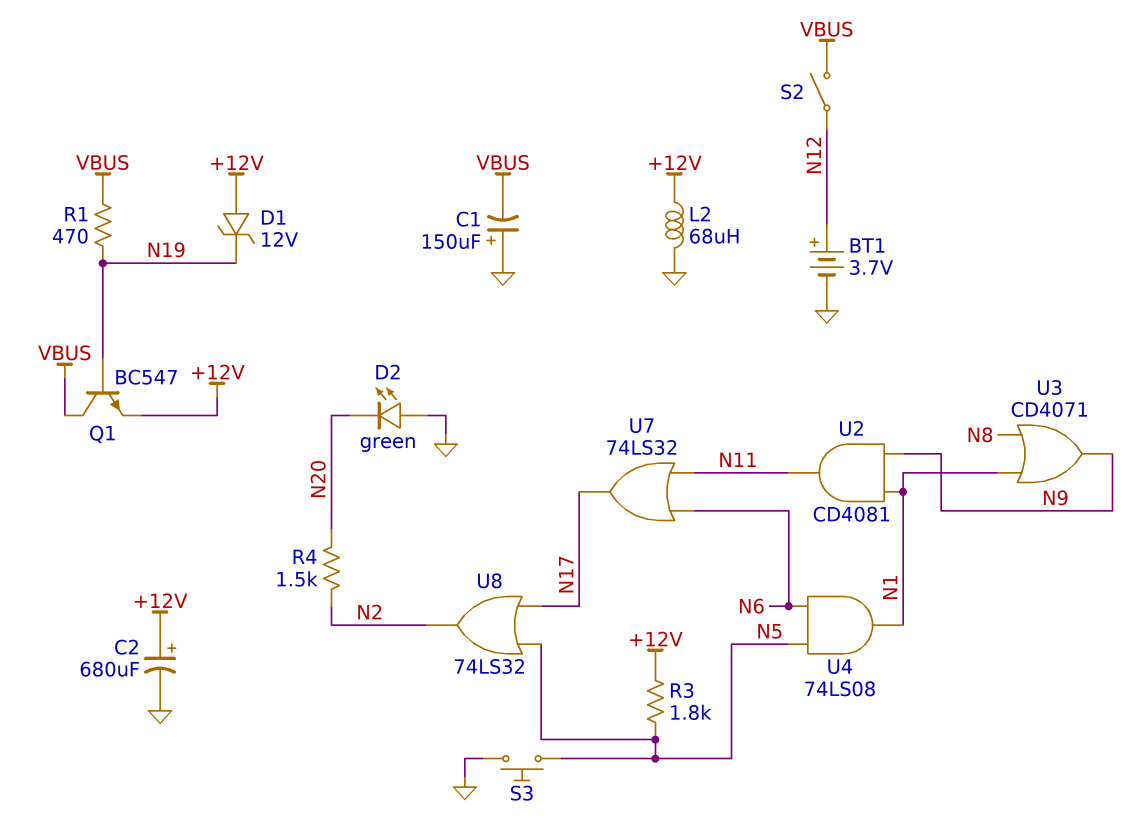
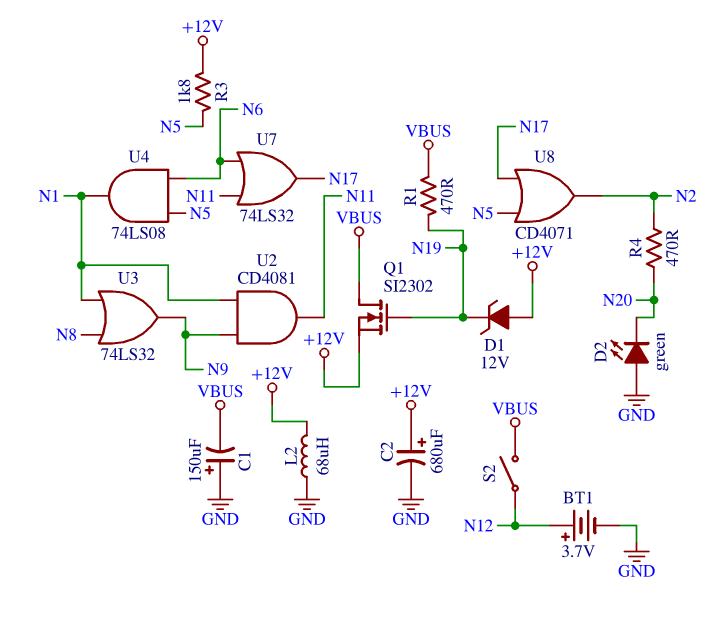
Q1: NPN BC547 (B N19, C VBUS, E +12V) -> NMOS SI2302 (G N19, D VBUS, S +12V)
R4: 1.5k (N2, N20) -> 470 (N2, N20)
S3: button (GND, N5) -> none
U3: OR CD4071 (in N1, in N8, out N9) -> OR 74LS32 (in N1, in N8, out N9)
U8: OR 74LS32 (in N5, in N17, out N2) -> OR CD4071 (in N5, in N17, out N2)

